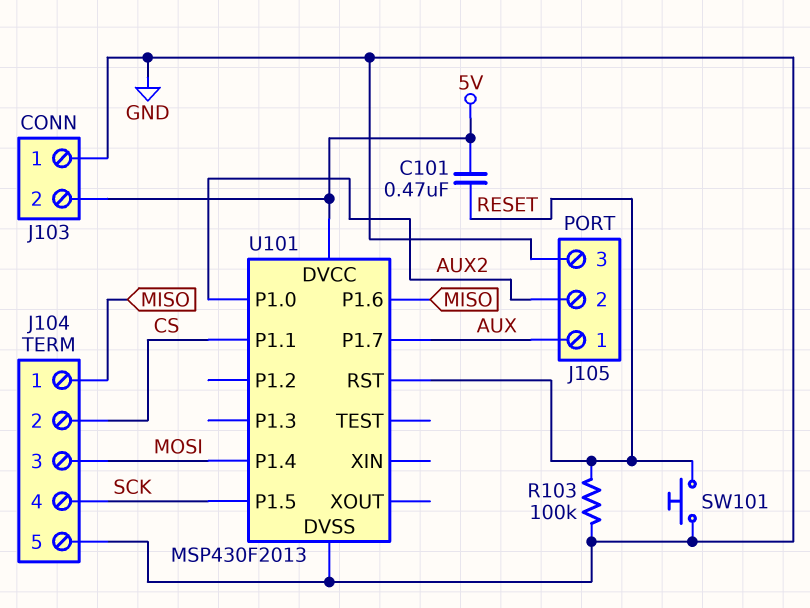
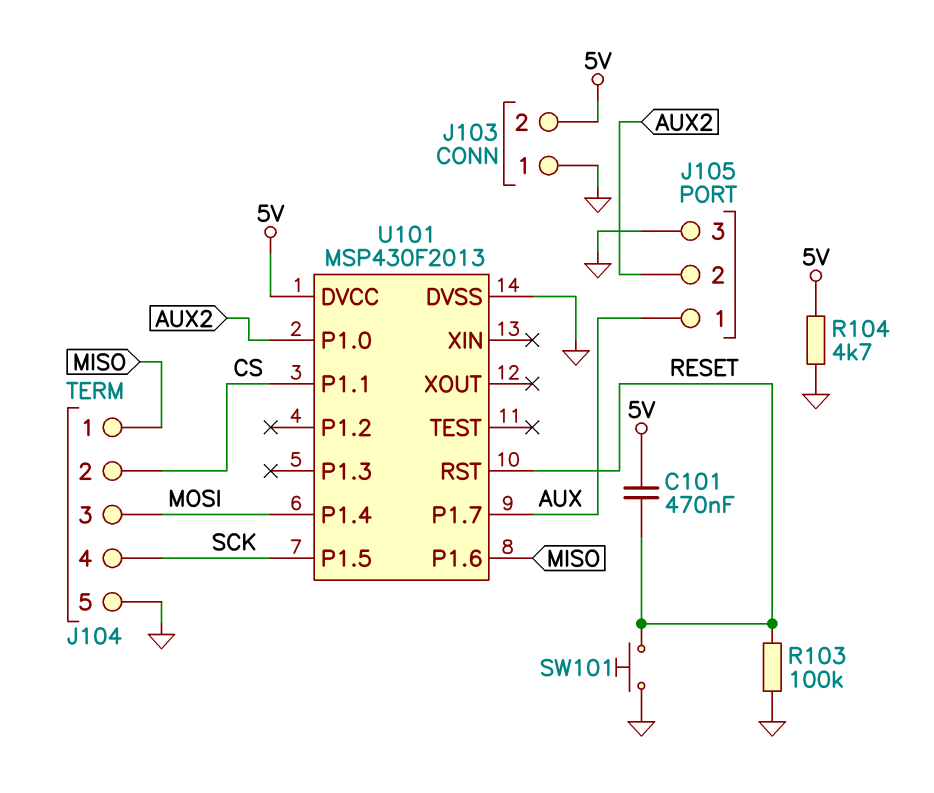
R104: none -> 4.7k (5V, GND)

